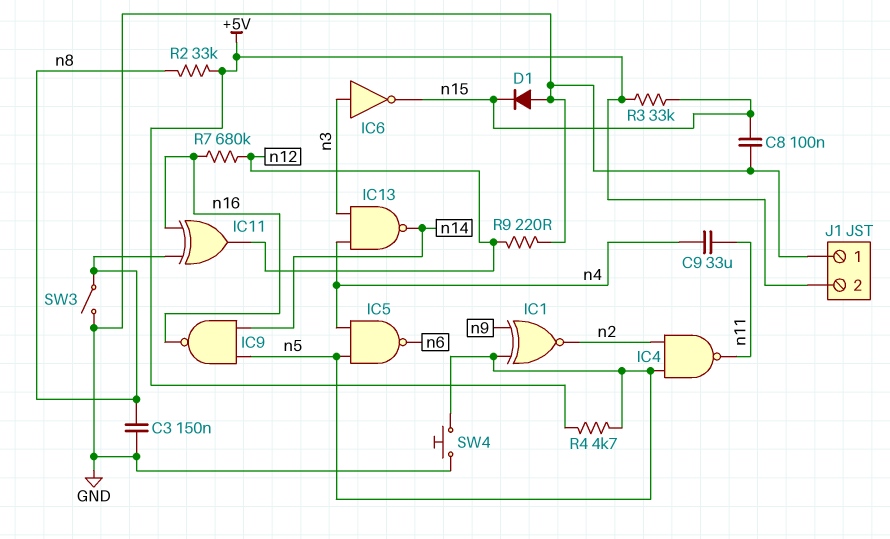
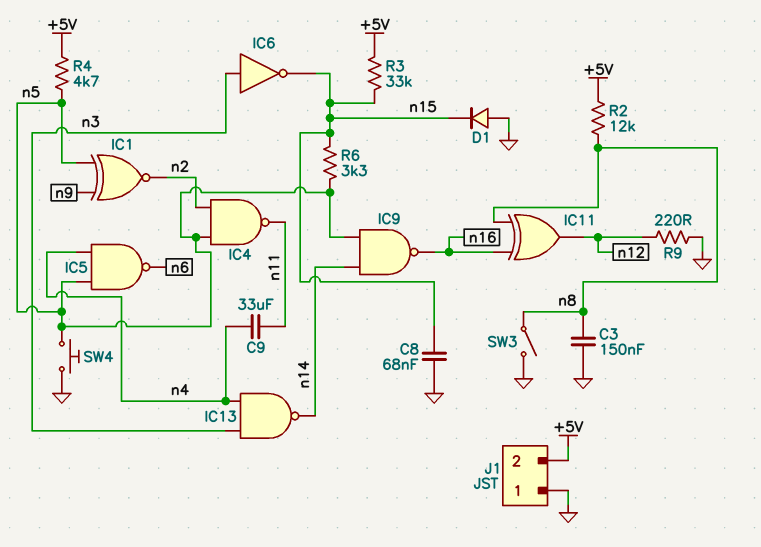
C8: 100nF (GND, n15) -> 68nF (GND, n15)
R2: 33k (+5V, n8) -> 12k (+5V, n8)
R6: none -> 3.3k (n5, n15)
R7: 680k (n12, n16) -> none

